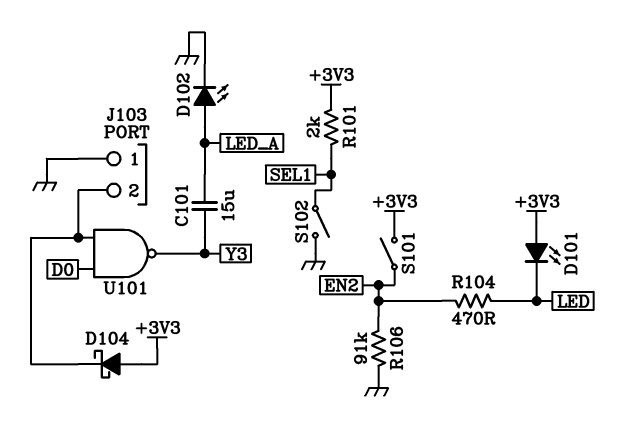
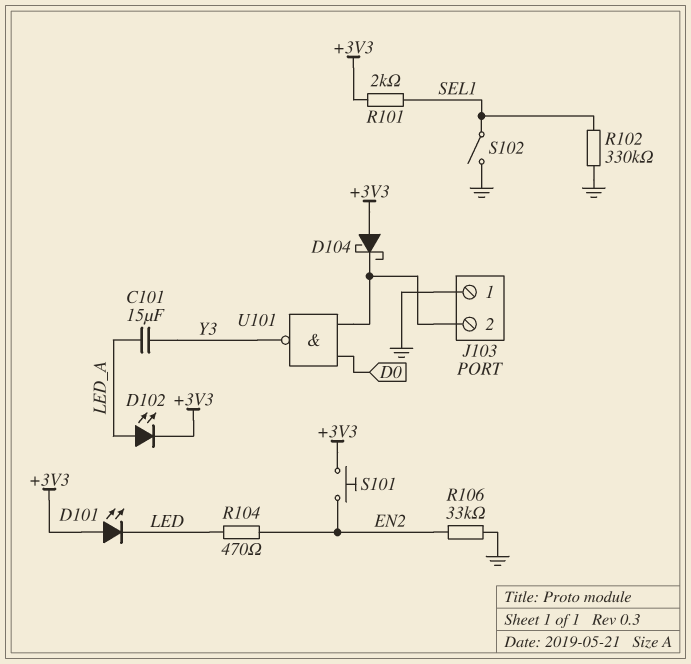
D102: LED (A LED_A, K GND) -> LED (A LED_A, K +3V3)
R102: none -> 330k (GND, SEL1)
R106: 91k (EN2, GND) -> 33k (EN2, GND)
S101: switch (+3V3, EN2) -> button (+3V3, EN2)

